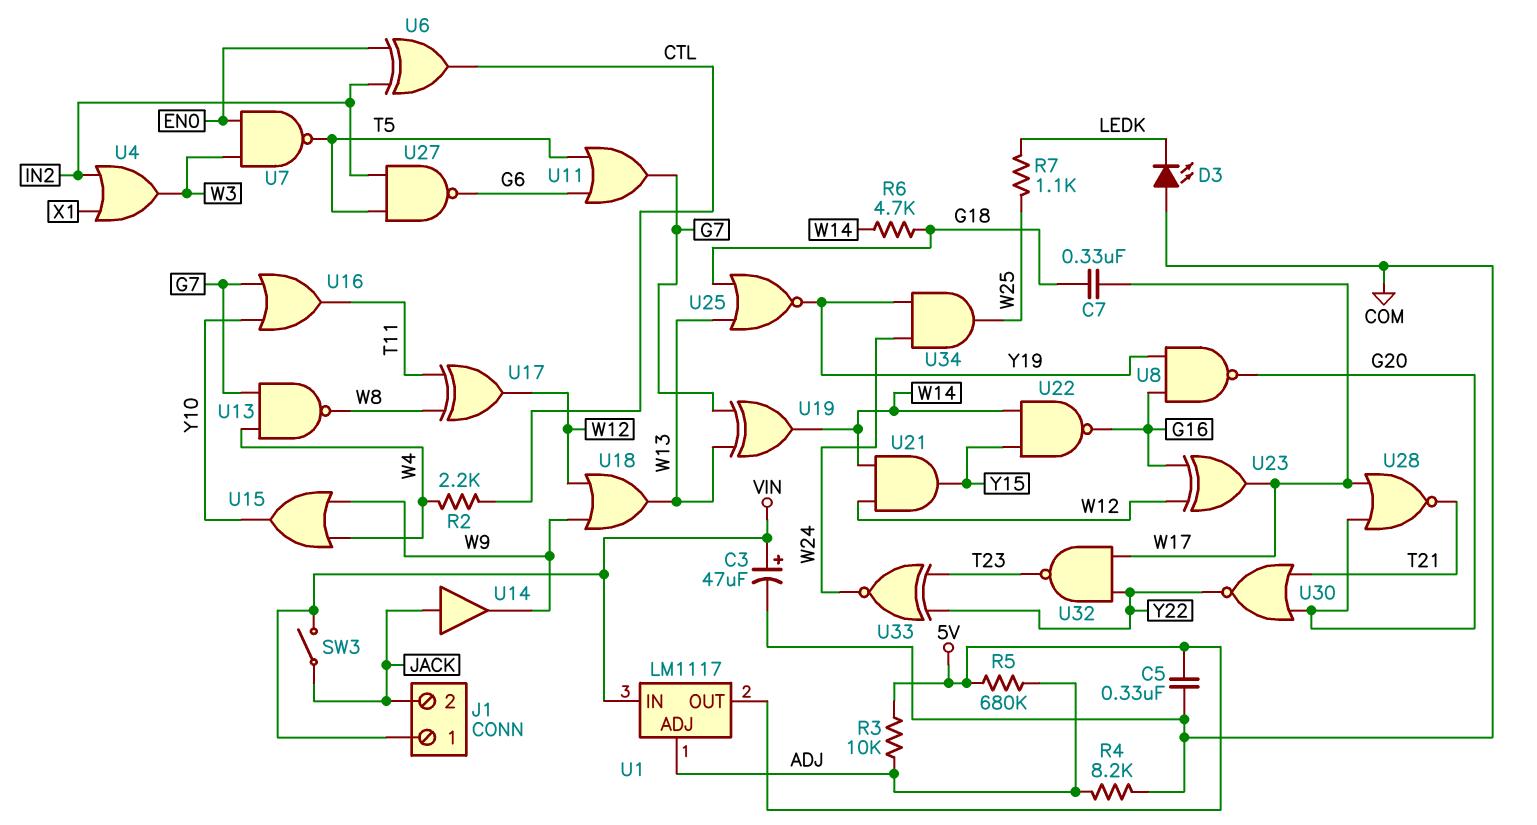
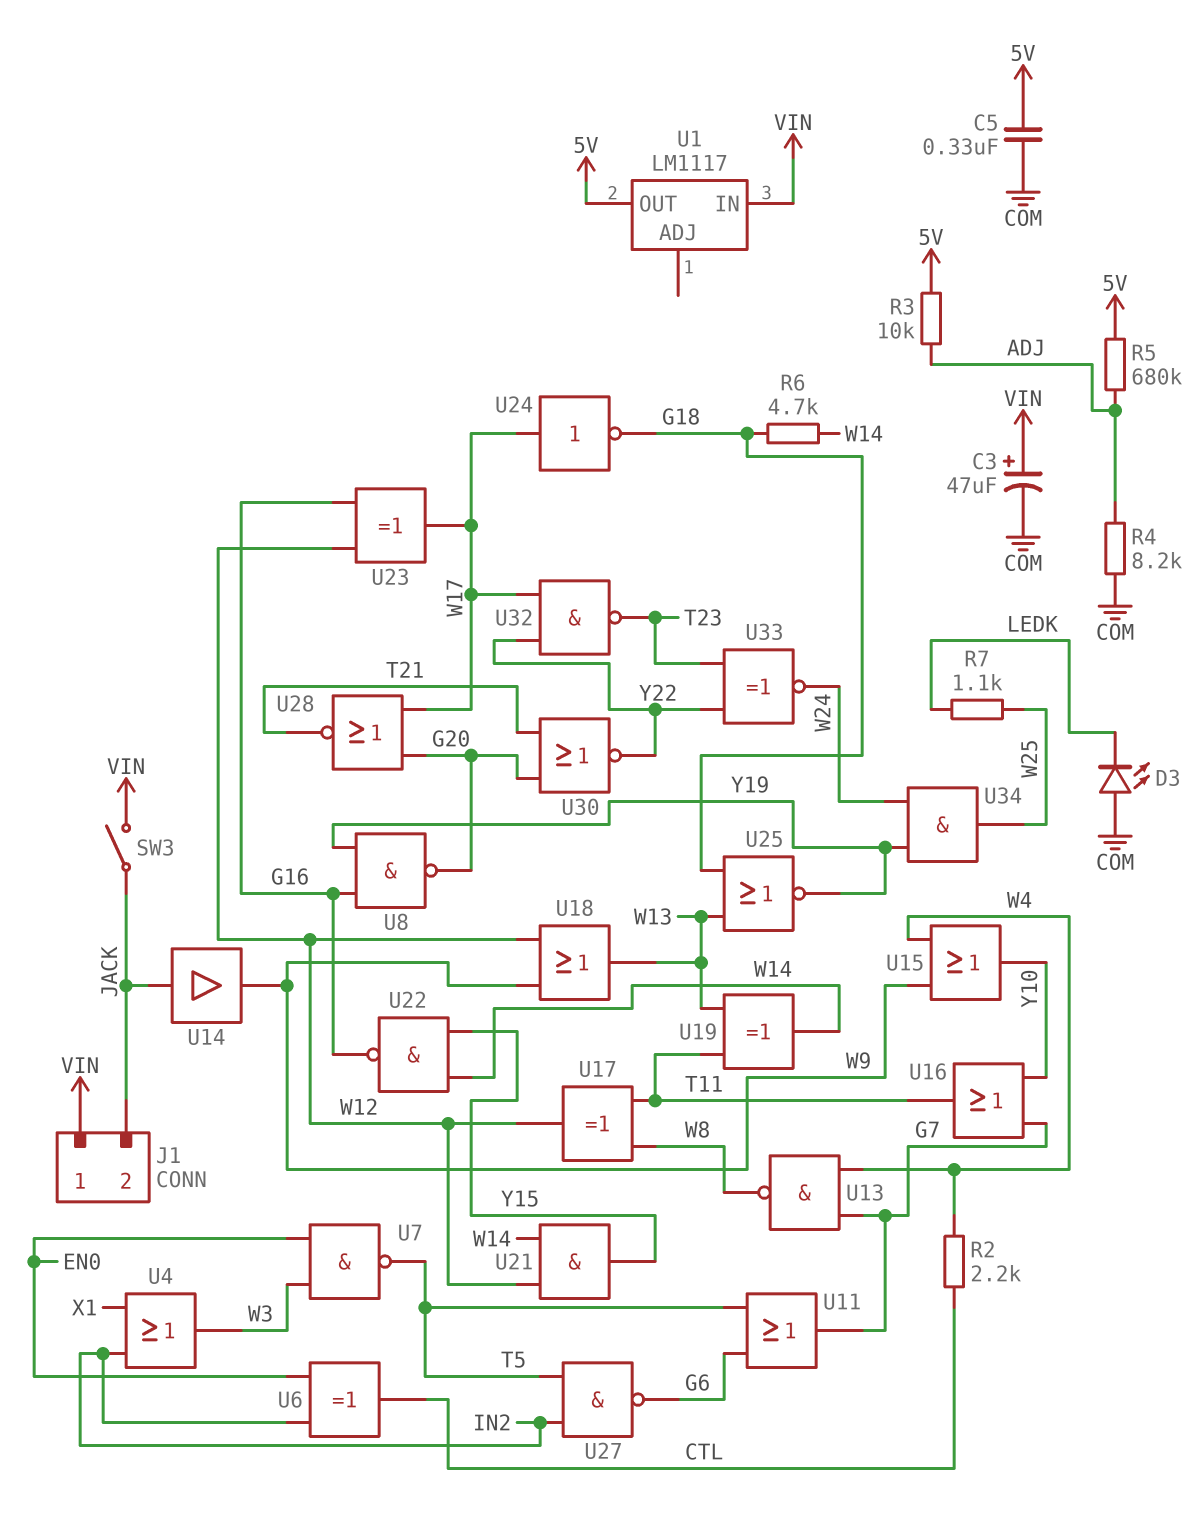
C7: 330nF (G18, W17) -> none
U1 pin ADJ: ADJ -> none
U19: XOR (in G7, in W13, out W14) -> XOR (in T11, in W13, out W14)
U24: none -> NOT (in W17, out G18)

